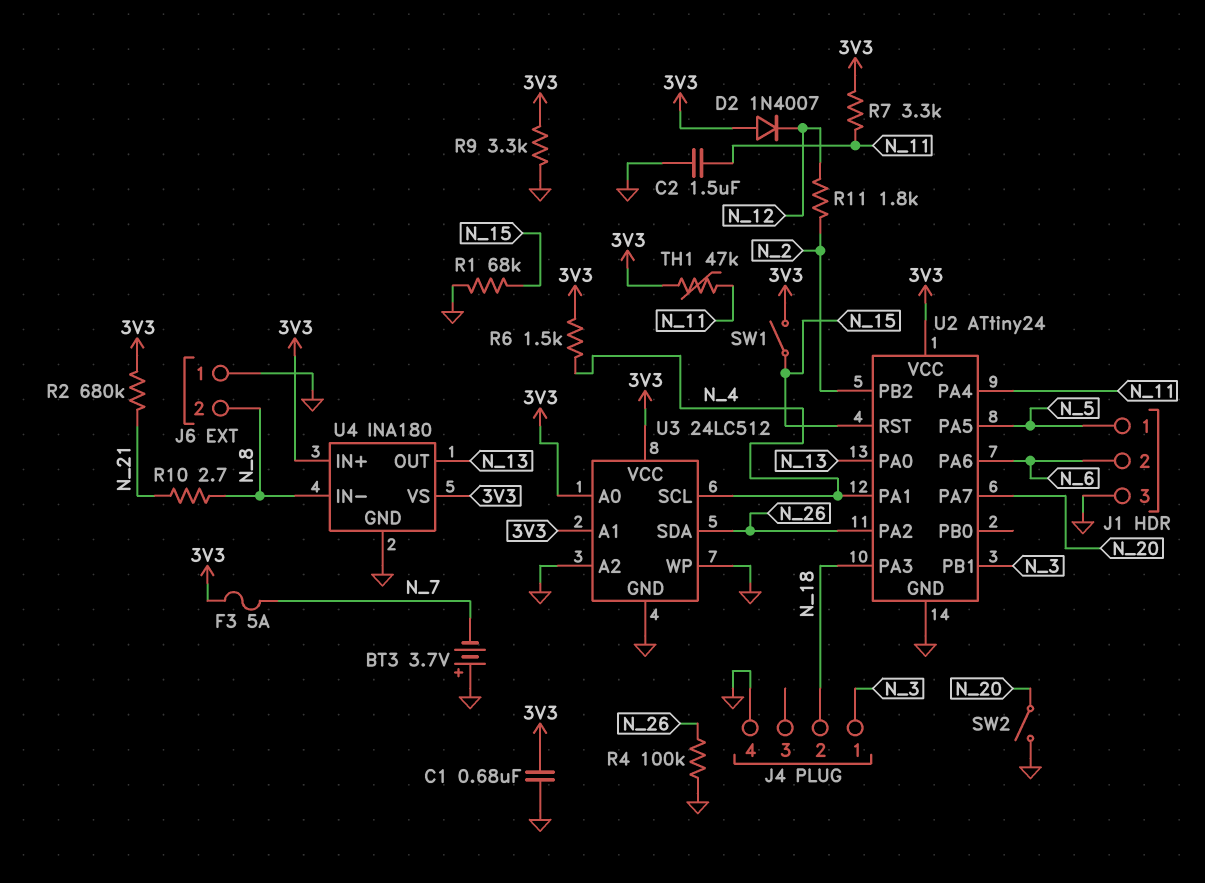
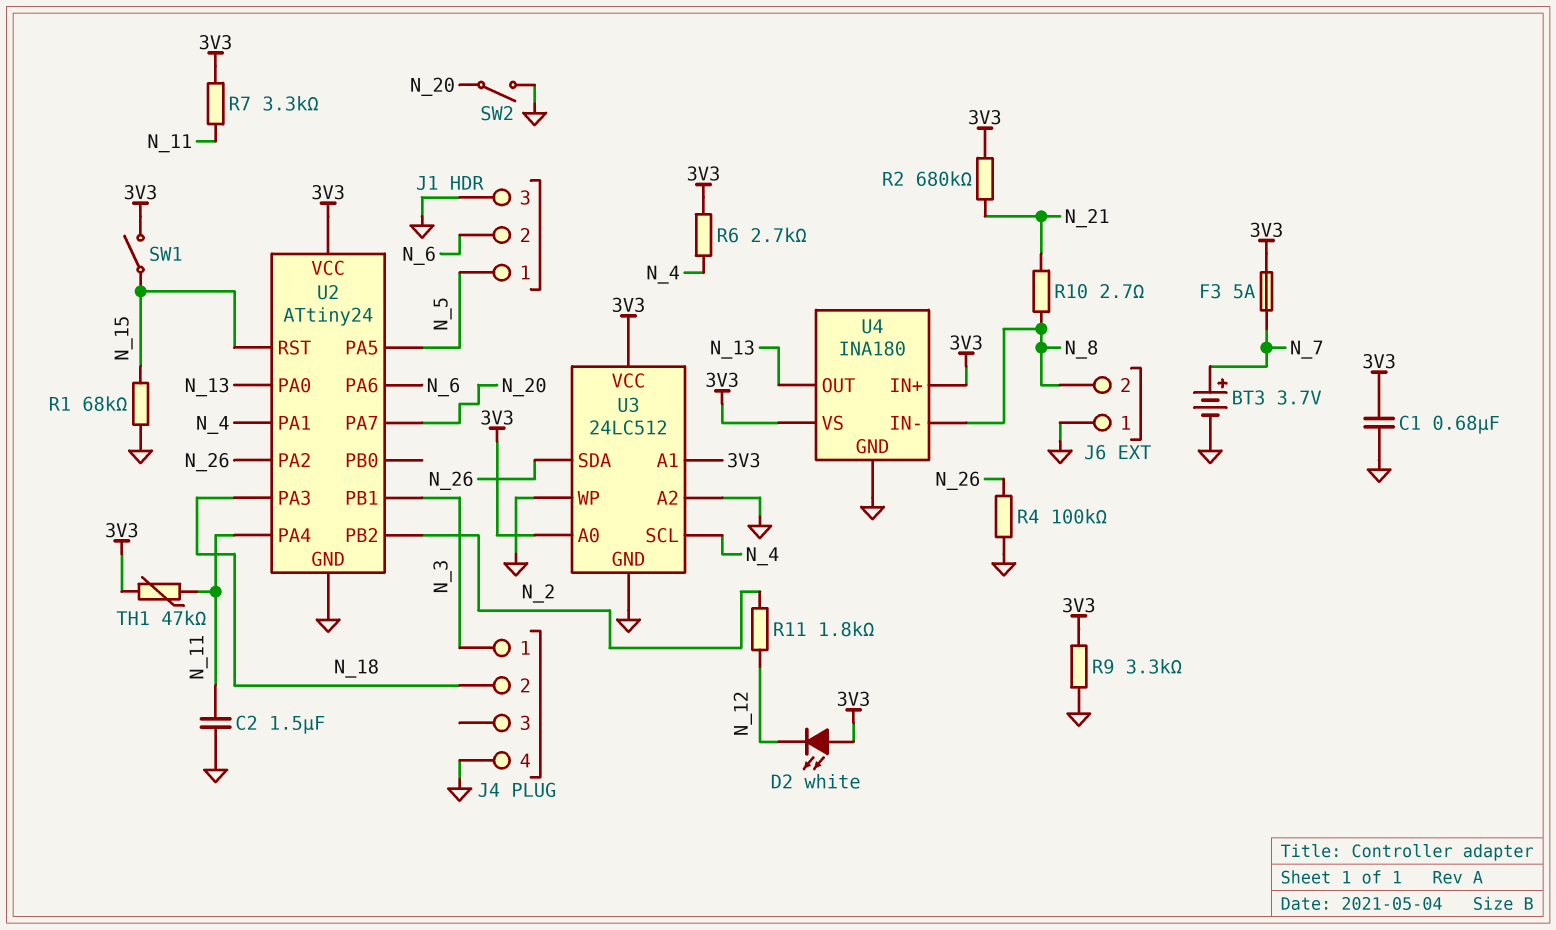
BT3: 3.7V (plus GND, minus N_7) -> 3.7V (plus N_7, minus GND)
D2: diode 1N4007 (A 3V3, K N_12) -> LED white (A 3V3, K N_12)
R6: 1.5k (3V3, N_4) -> 2.7k (3V3, N_4)

